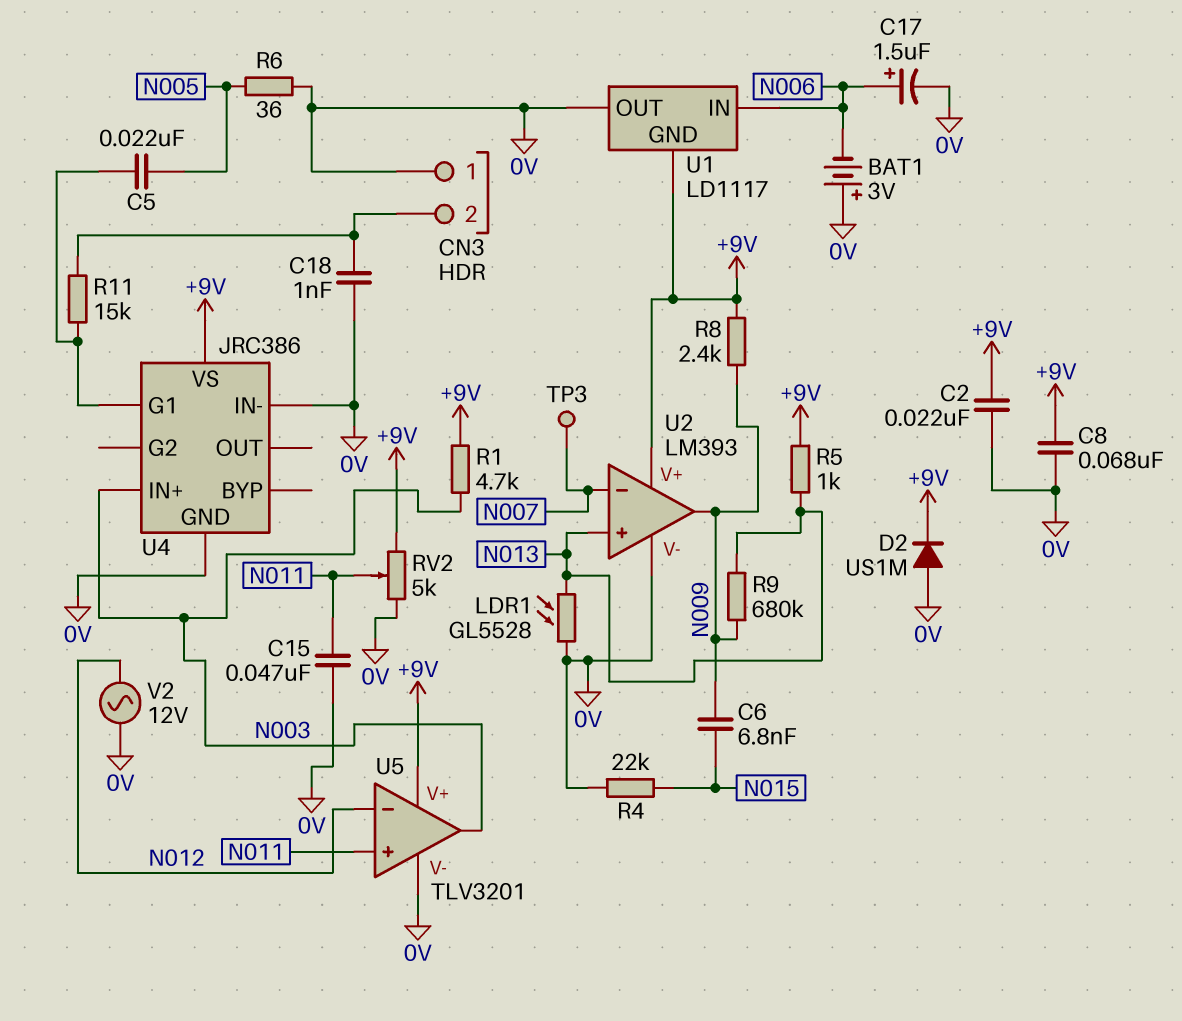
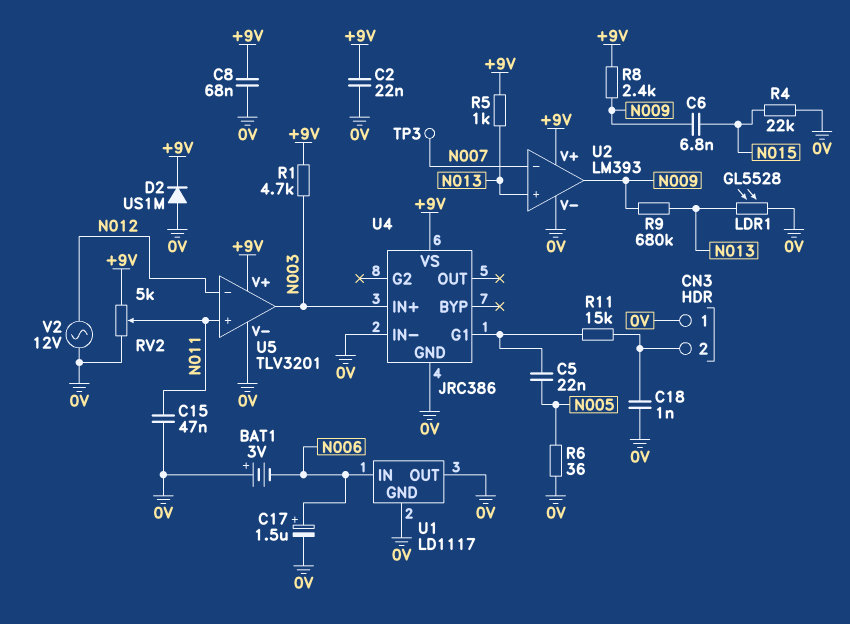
U1 pin GND: +9V -> 0V

